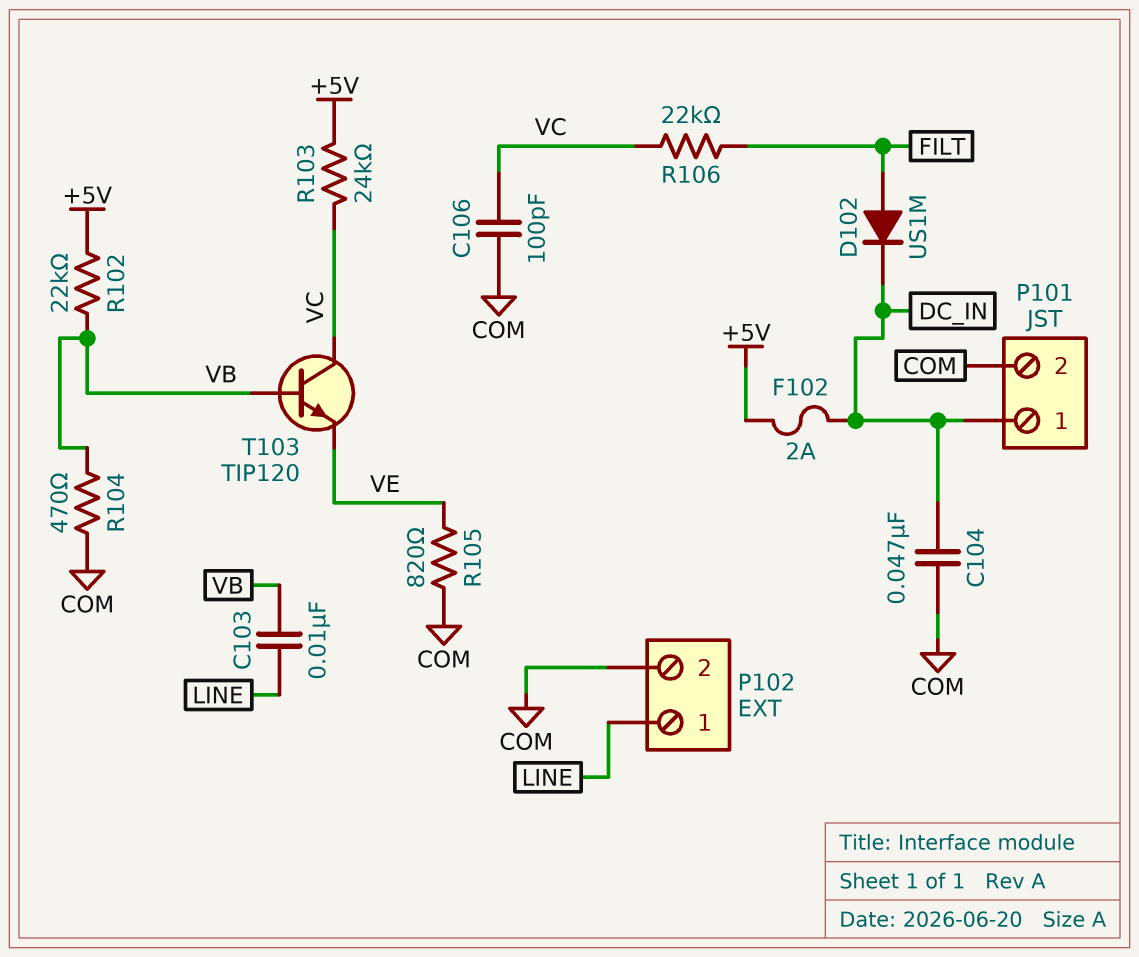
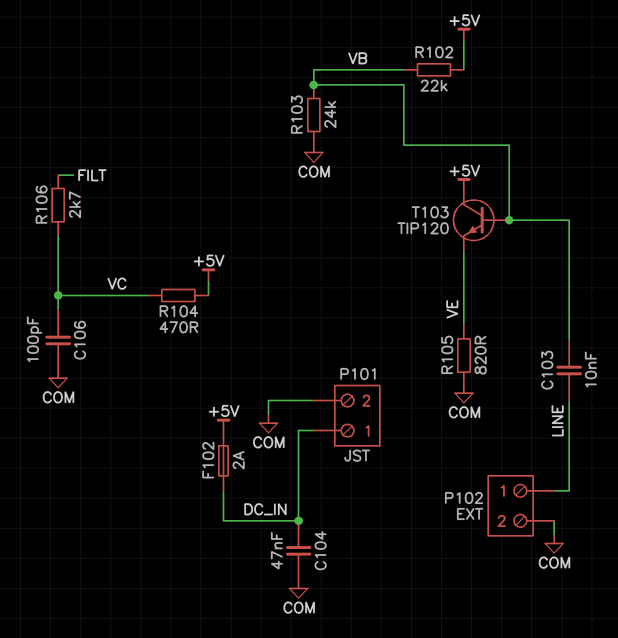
D102: diode US1M (A FILT, K DC_IN) -> none
R103: 24k (+5V, VC) -> 24k (COM, VB)
R104: 470 (COM, VB) -> 470 (+5V, VC)
R106: 22k (FILT, VC) -> 2.7k (FILT, VC)
T103: NPN TIP120 (B VB, C VC, E VE) -> NPN TIP120 (B VB, C +5V, E VE)

